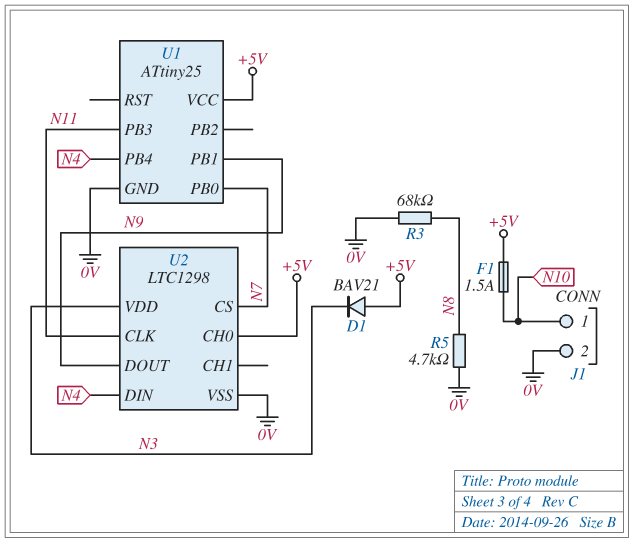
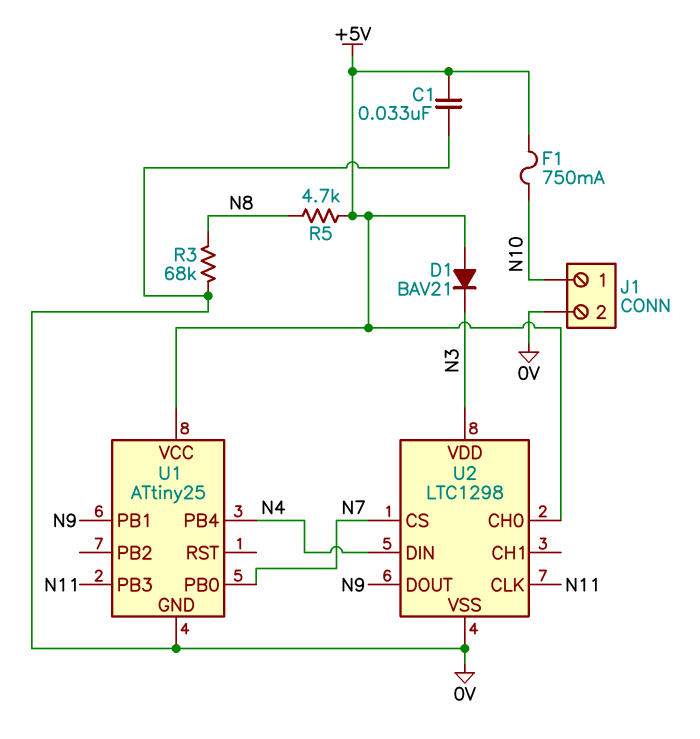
C1: none -> 33nF (+5V, 0V)
F1: 1.5A (+5V, N10) -> 750mA (+5V, N10)
R5: 4.7k (0V, N8) -> 4.7k (+5V, N8)

